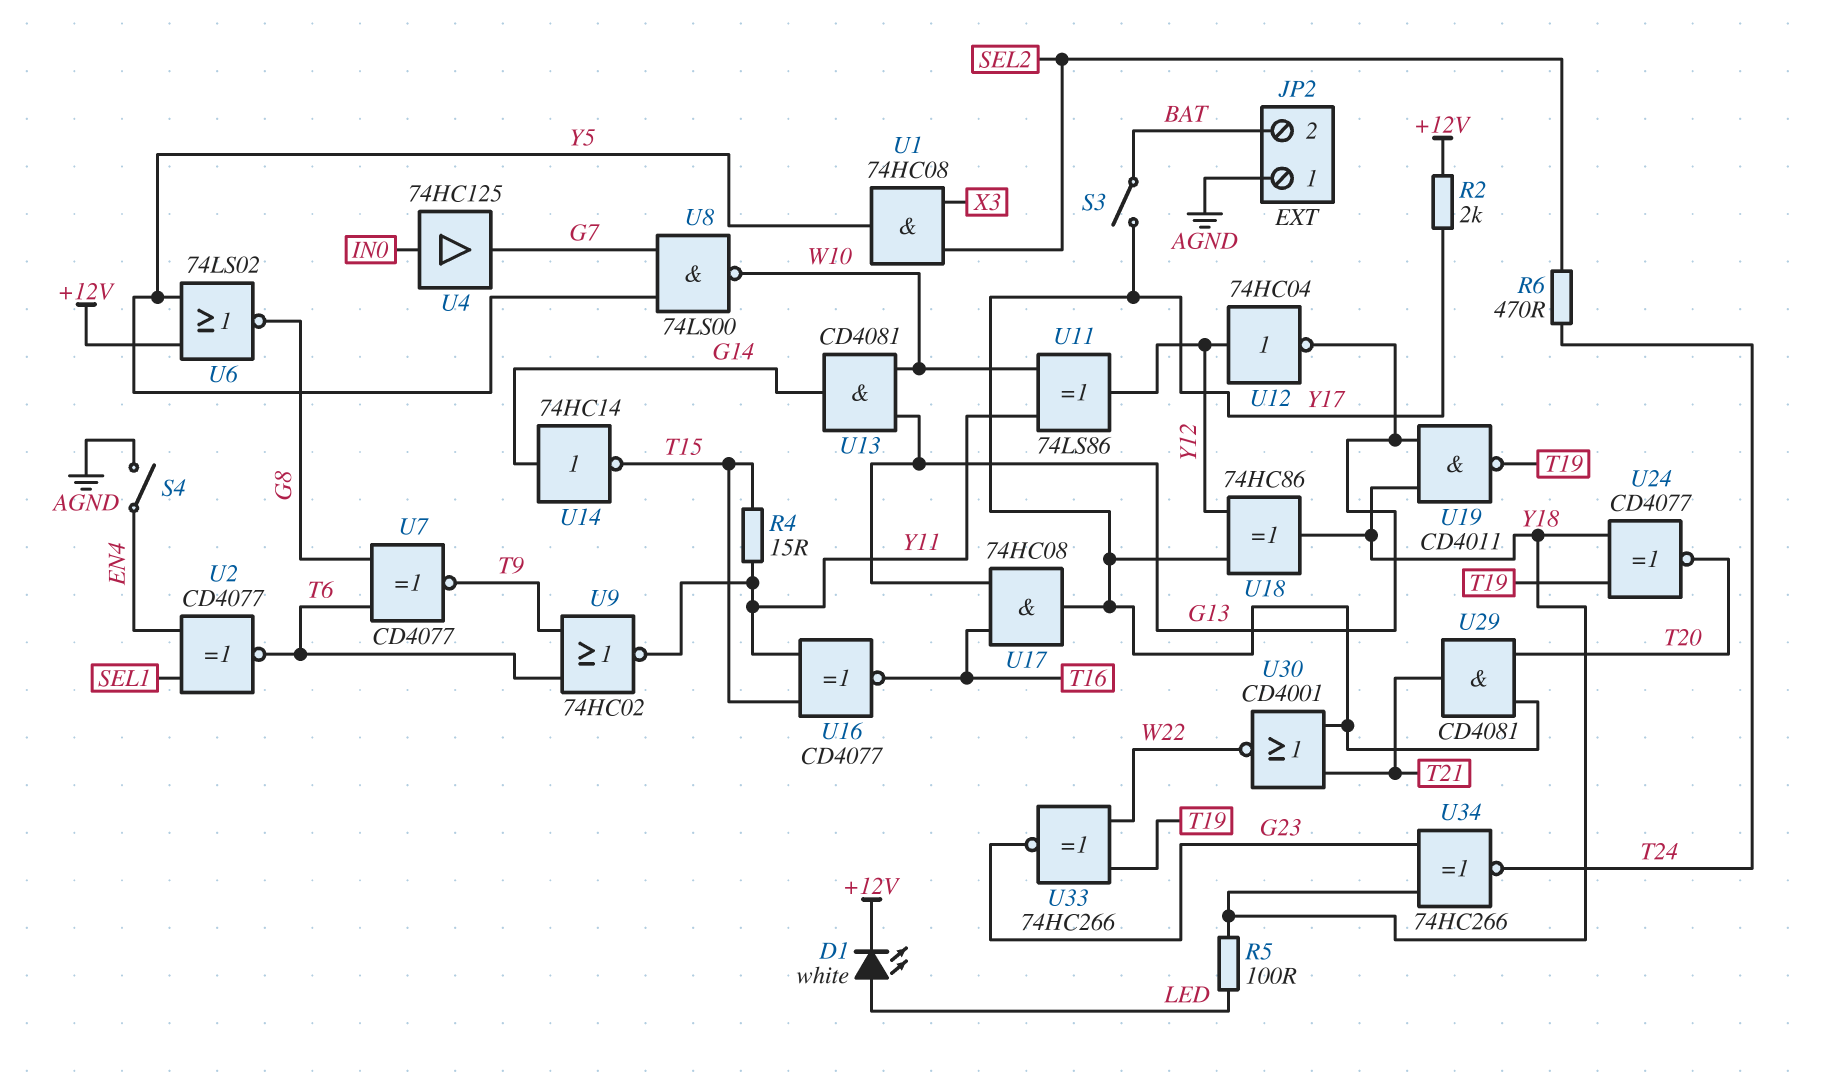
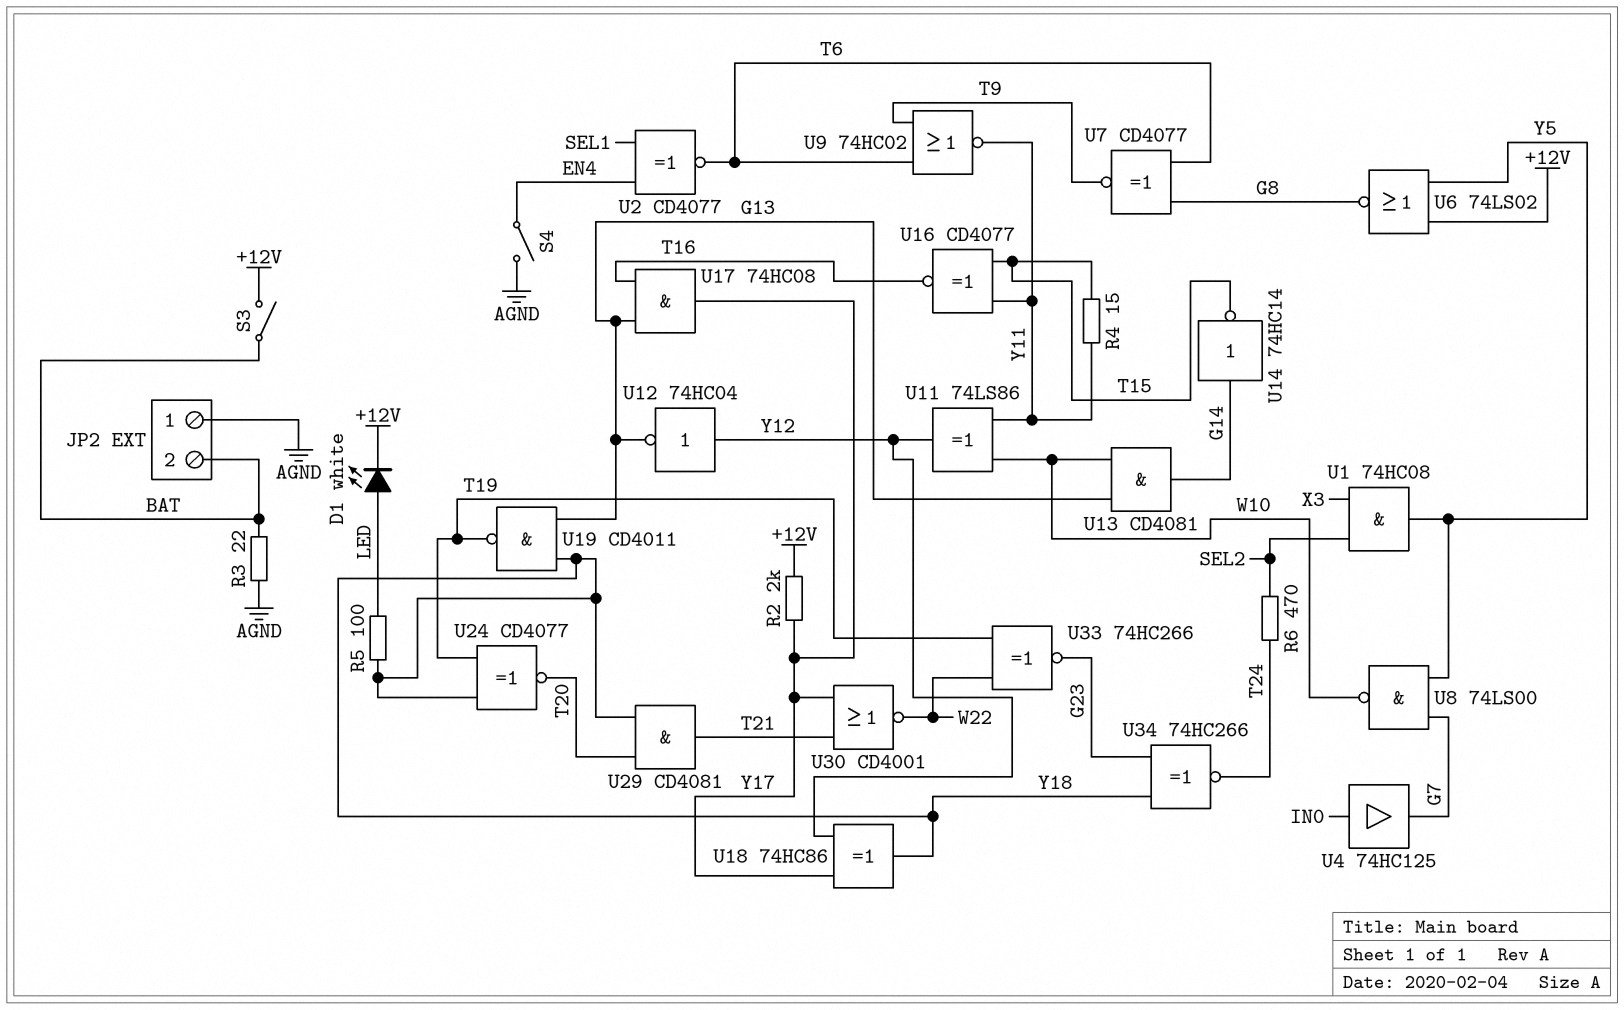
R3: none -> 22 (AGND, BAT)
S3: switch (BAT, Y17) -> switch (+12V, BAT)
U29: AND CD4081 (in T20, in Y17, out T21) -> AND CD4081 (in T20, in Y18, out T21)

